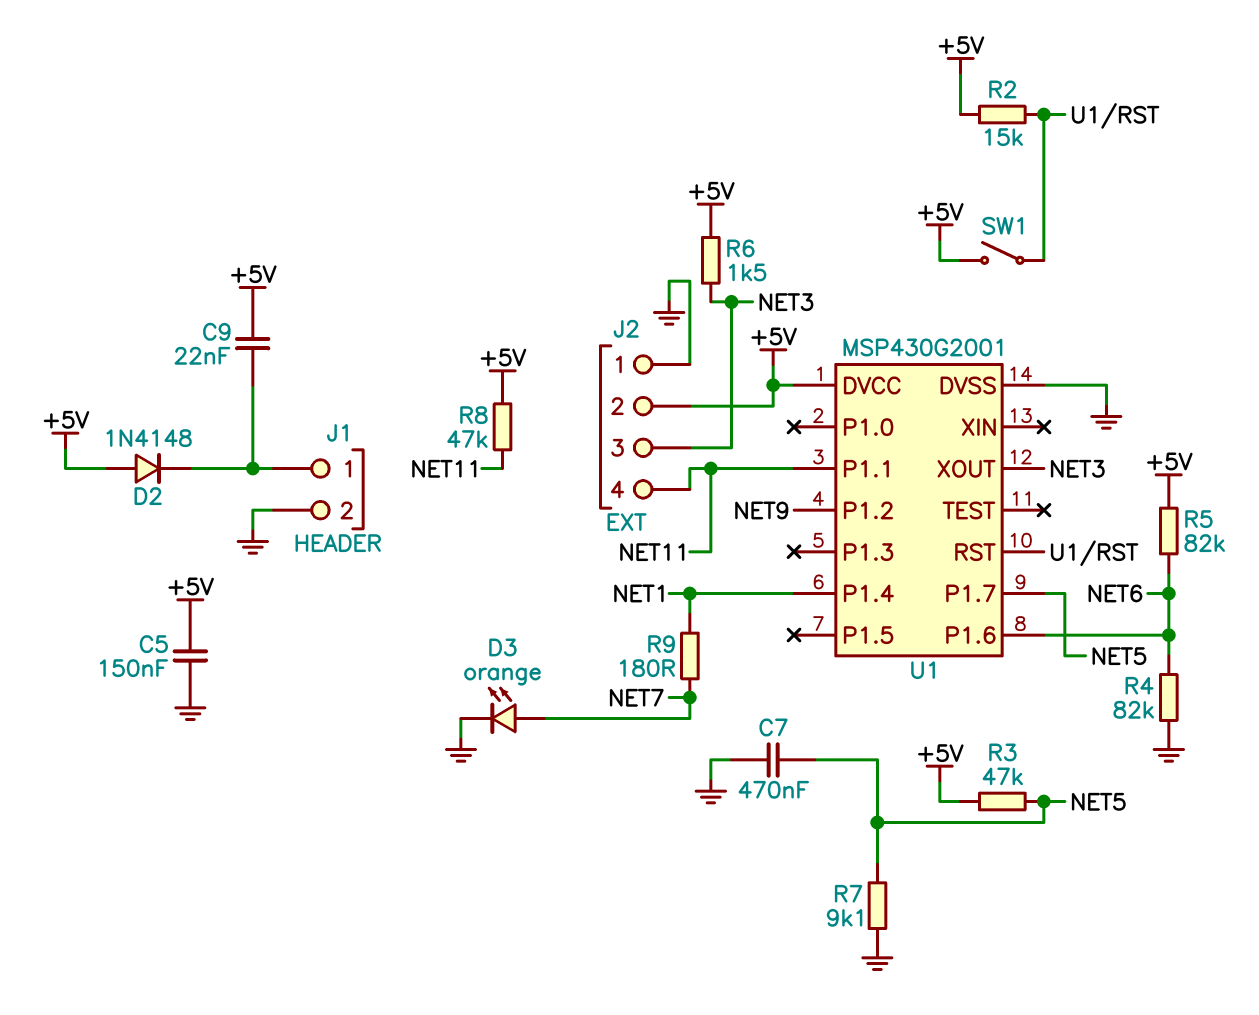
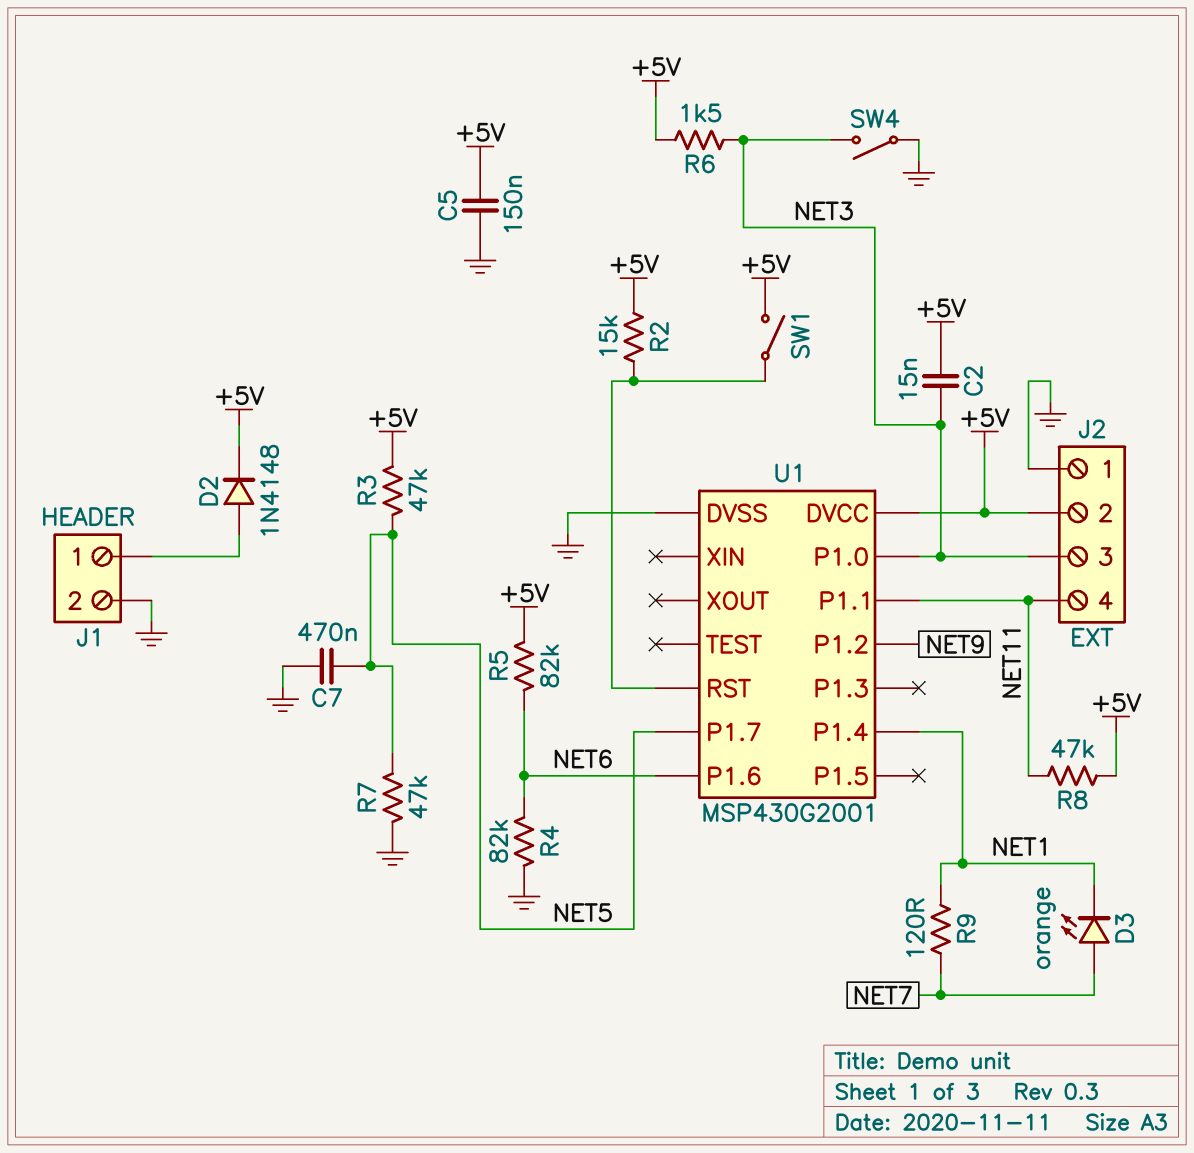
C2: none -> 15nF (+5V, NET3)
C9: 22nF (+5V, J1/1) -> none
D2: diode 1N4148 (A +5V, K J1/1) -> diode 1N4148 (A J1/1, K +5V)
D3: LED orange (A NET7, K GND) -> LED orange (A NET7, K NET1)
R7: 9.1k (GND, NET5) -> 47k (GND, NET5)
R9: 180 (NET1, NET7) -> 120 (NET1, NET7)
SW4: none -> switch (GND, NET3)
U1 pin P1.0: none -> NET3
U1 pin XOUT: NET3 -> none

